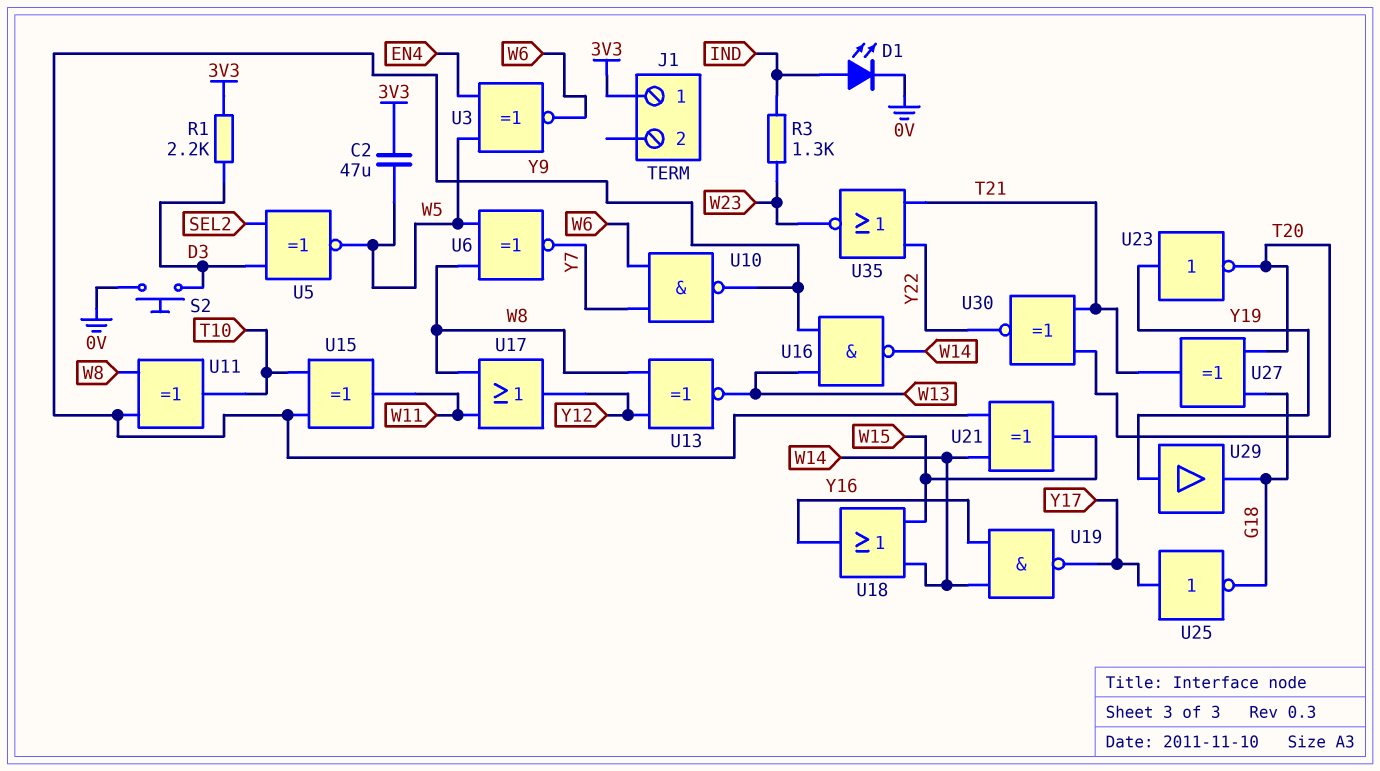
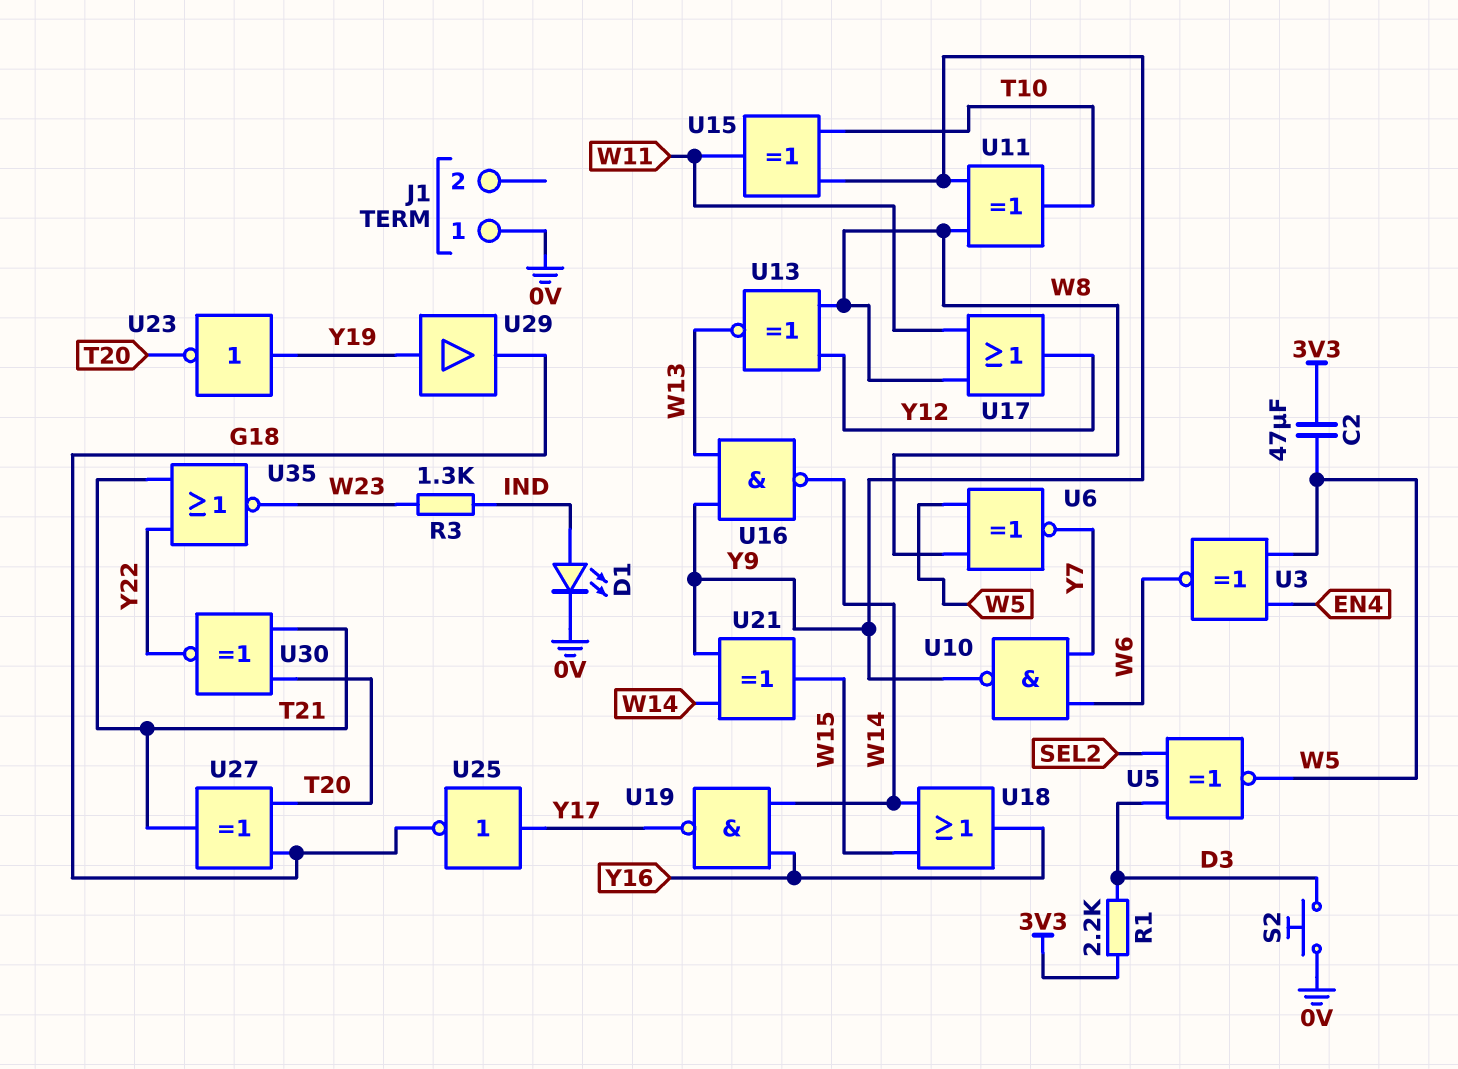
J1 pin 1: 3V3 -> 0V

